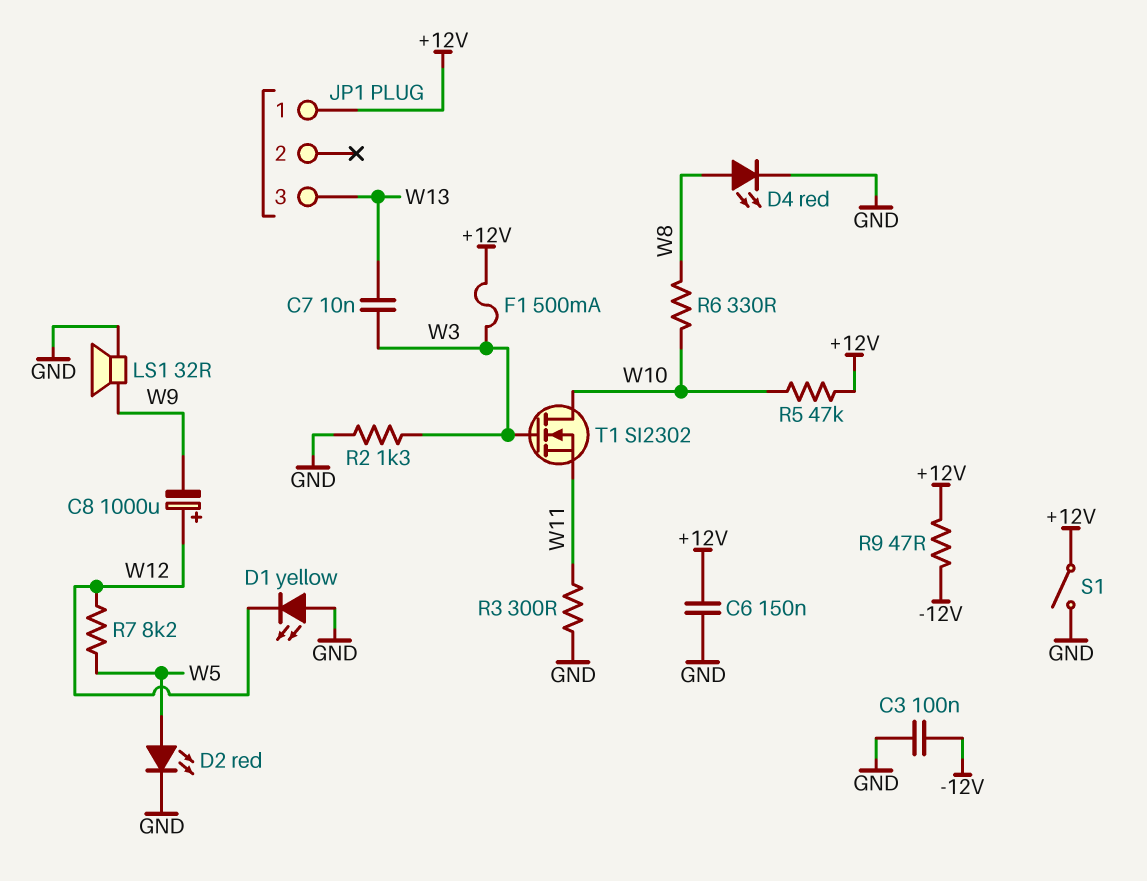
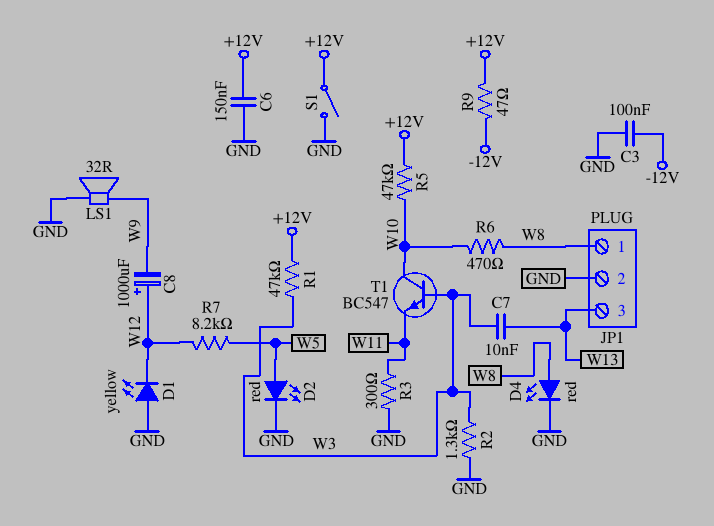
F1: 500mA (+12V, W3) -> none
JP1 pin 1: +12V -> W8
JP1 pin 2: none -> GND
R1: none -> 47k (+12V, W3)
R6: 330 (W8, W10) -> 470 (W8, W10)
T1: NMOS SI2302 (G W3, D W10, S W11) -> NPN BC547 (B W3, C W10, E W11)

